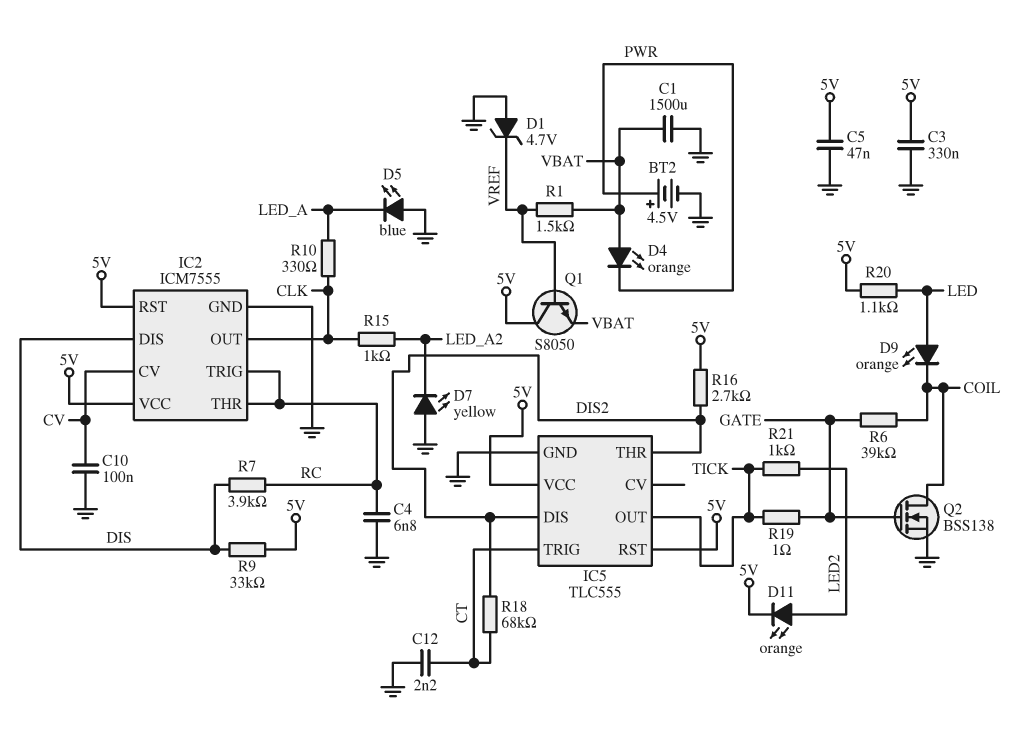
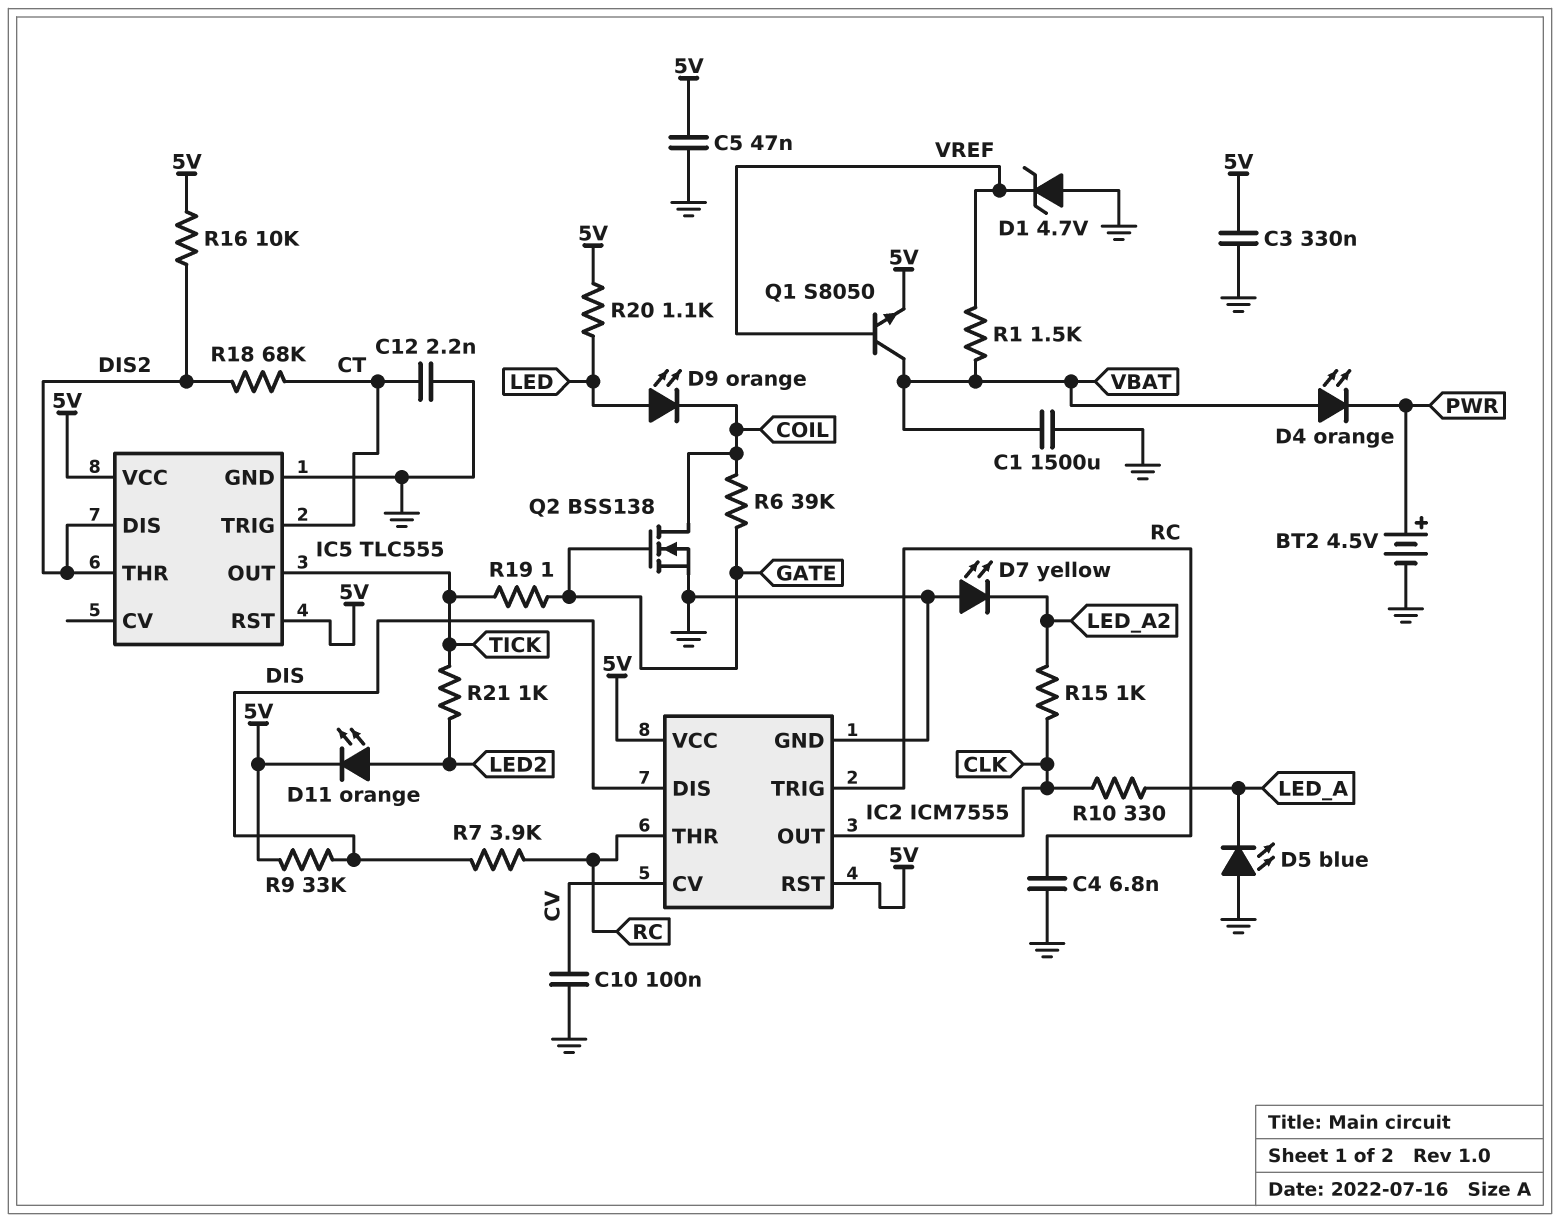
Q1: NPN S8050 (B VREF, C 5V, E VBAT) -> NPN S8050 (B VREF, C VBAT, E 5V)
R16: 2.7k (5V, DIS2) -> 10k (5V, DIS2)

